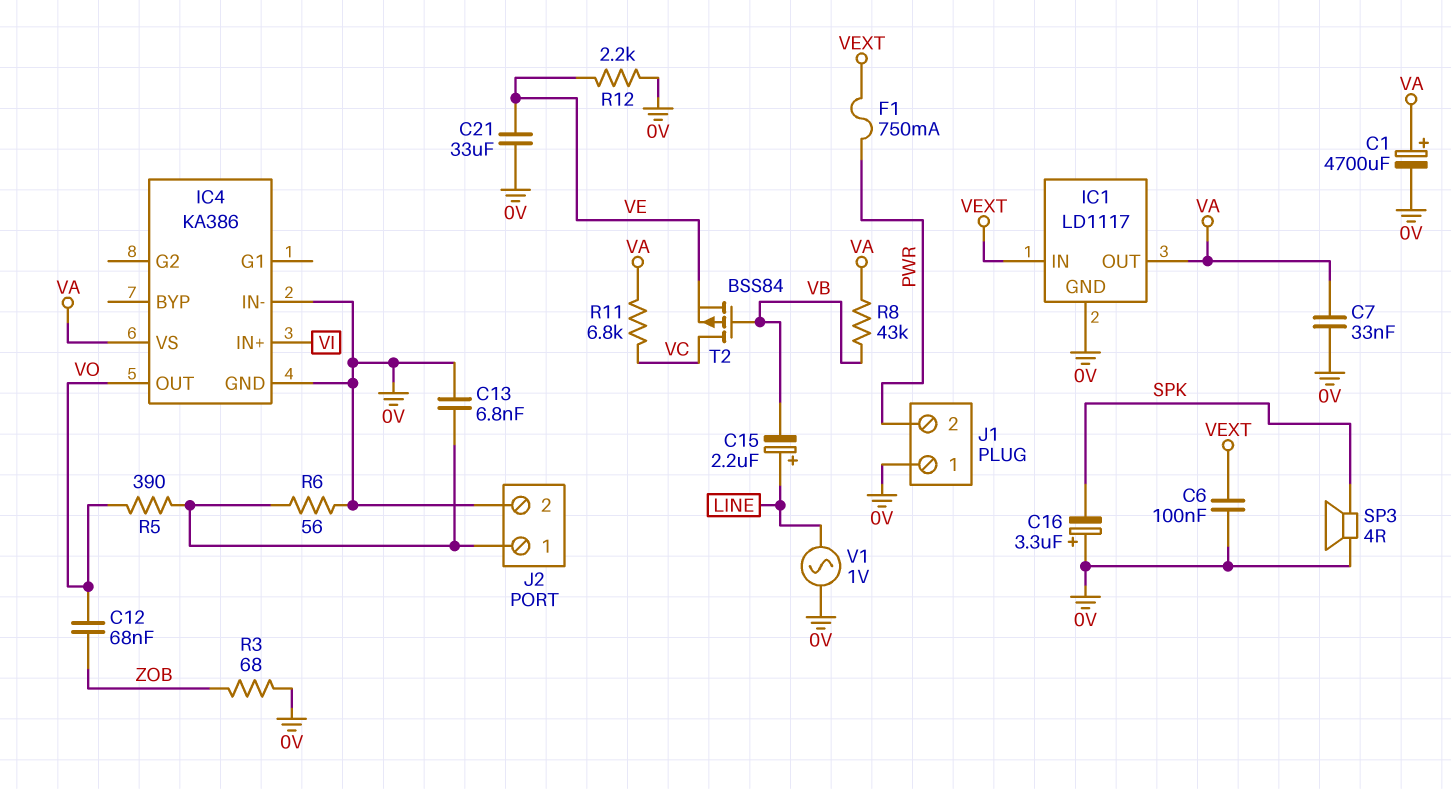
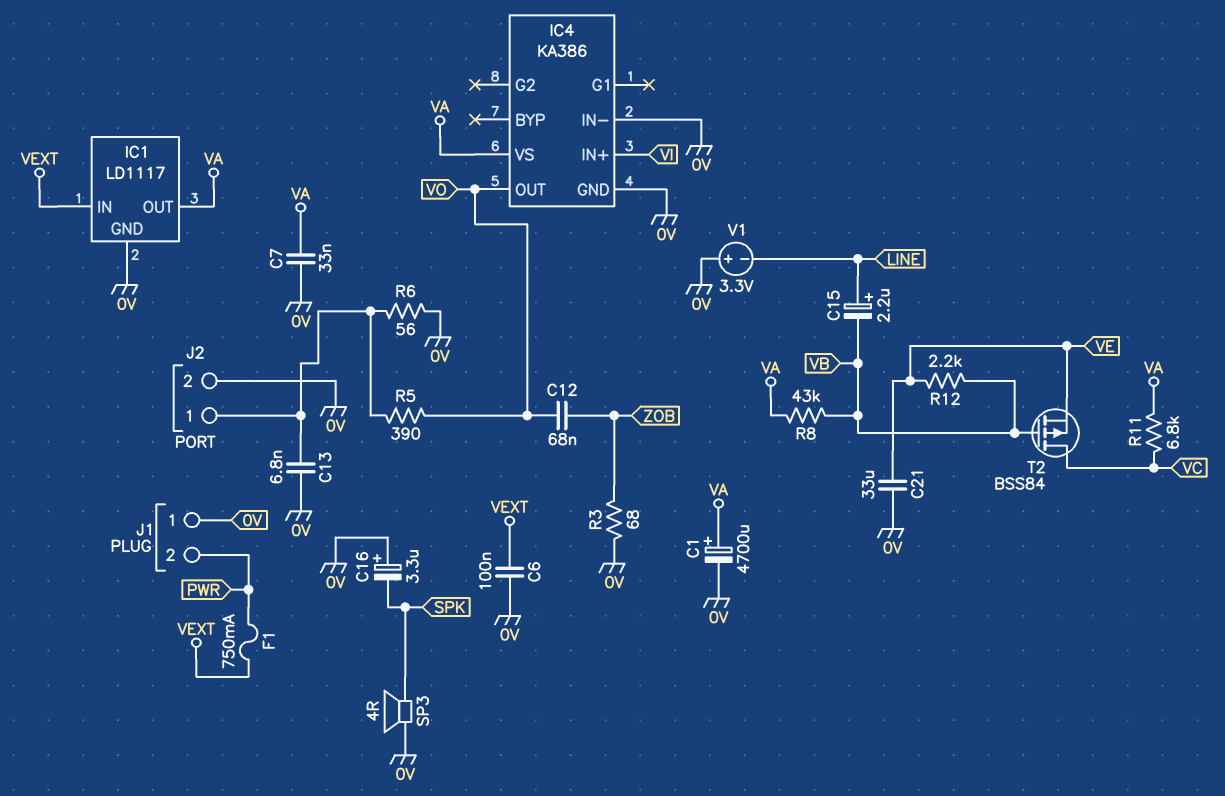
R12: 2.2k (0V, VE) -> 2.2k (VB, VE)
V1: AC 1V (0V, LINE) -> 3.3V (plus 0V, minus LINE)

